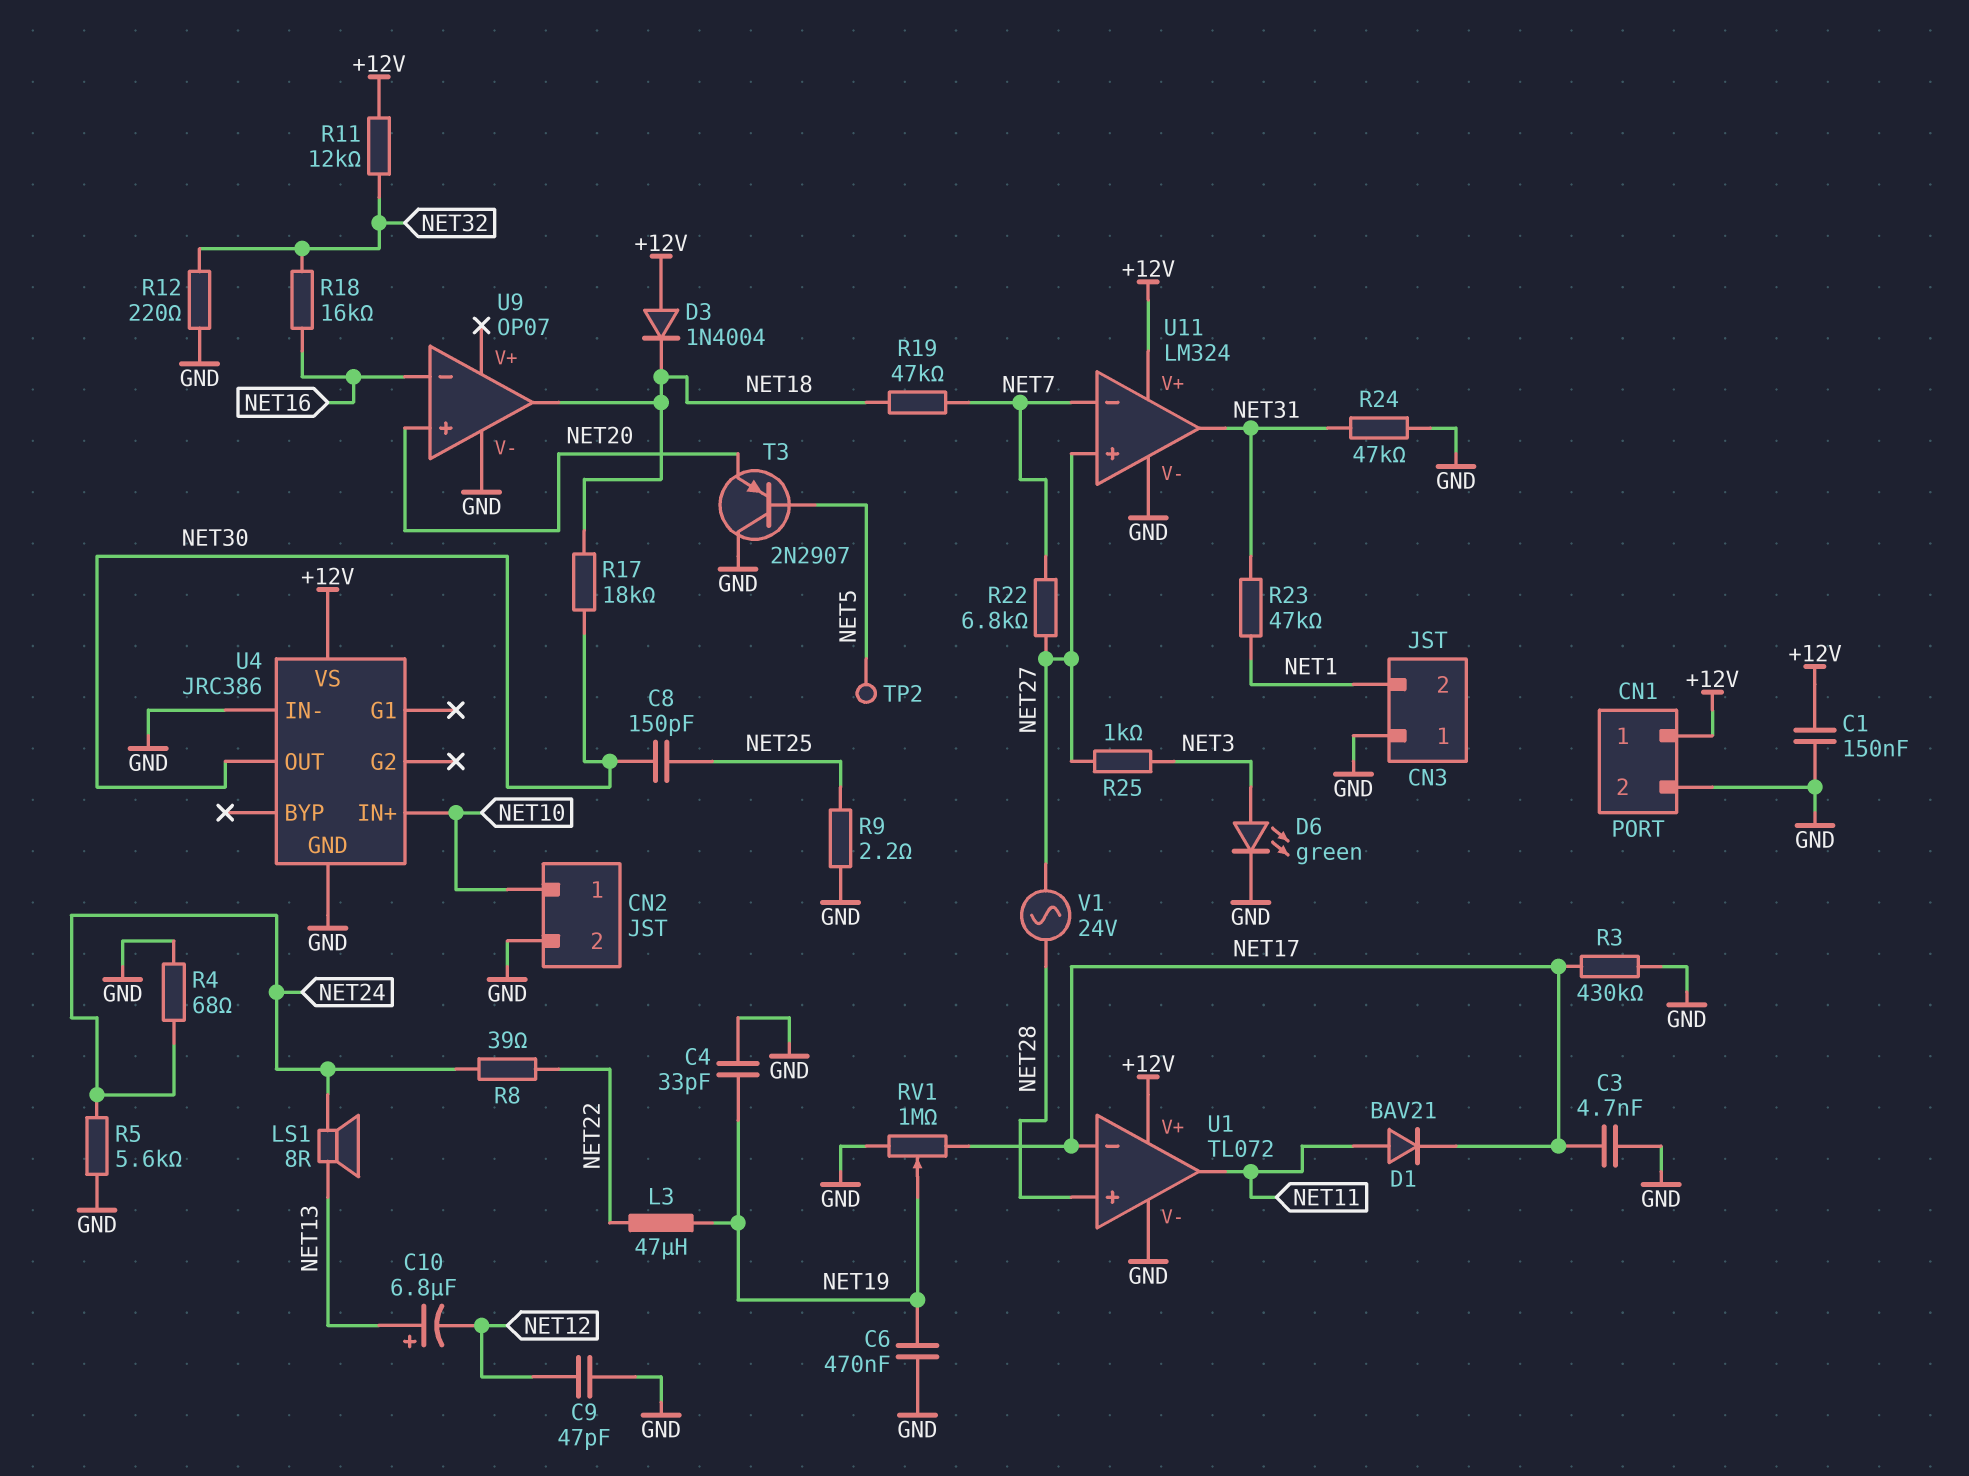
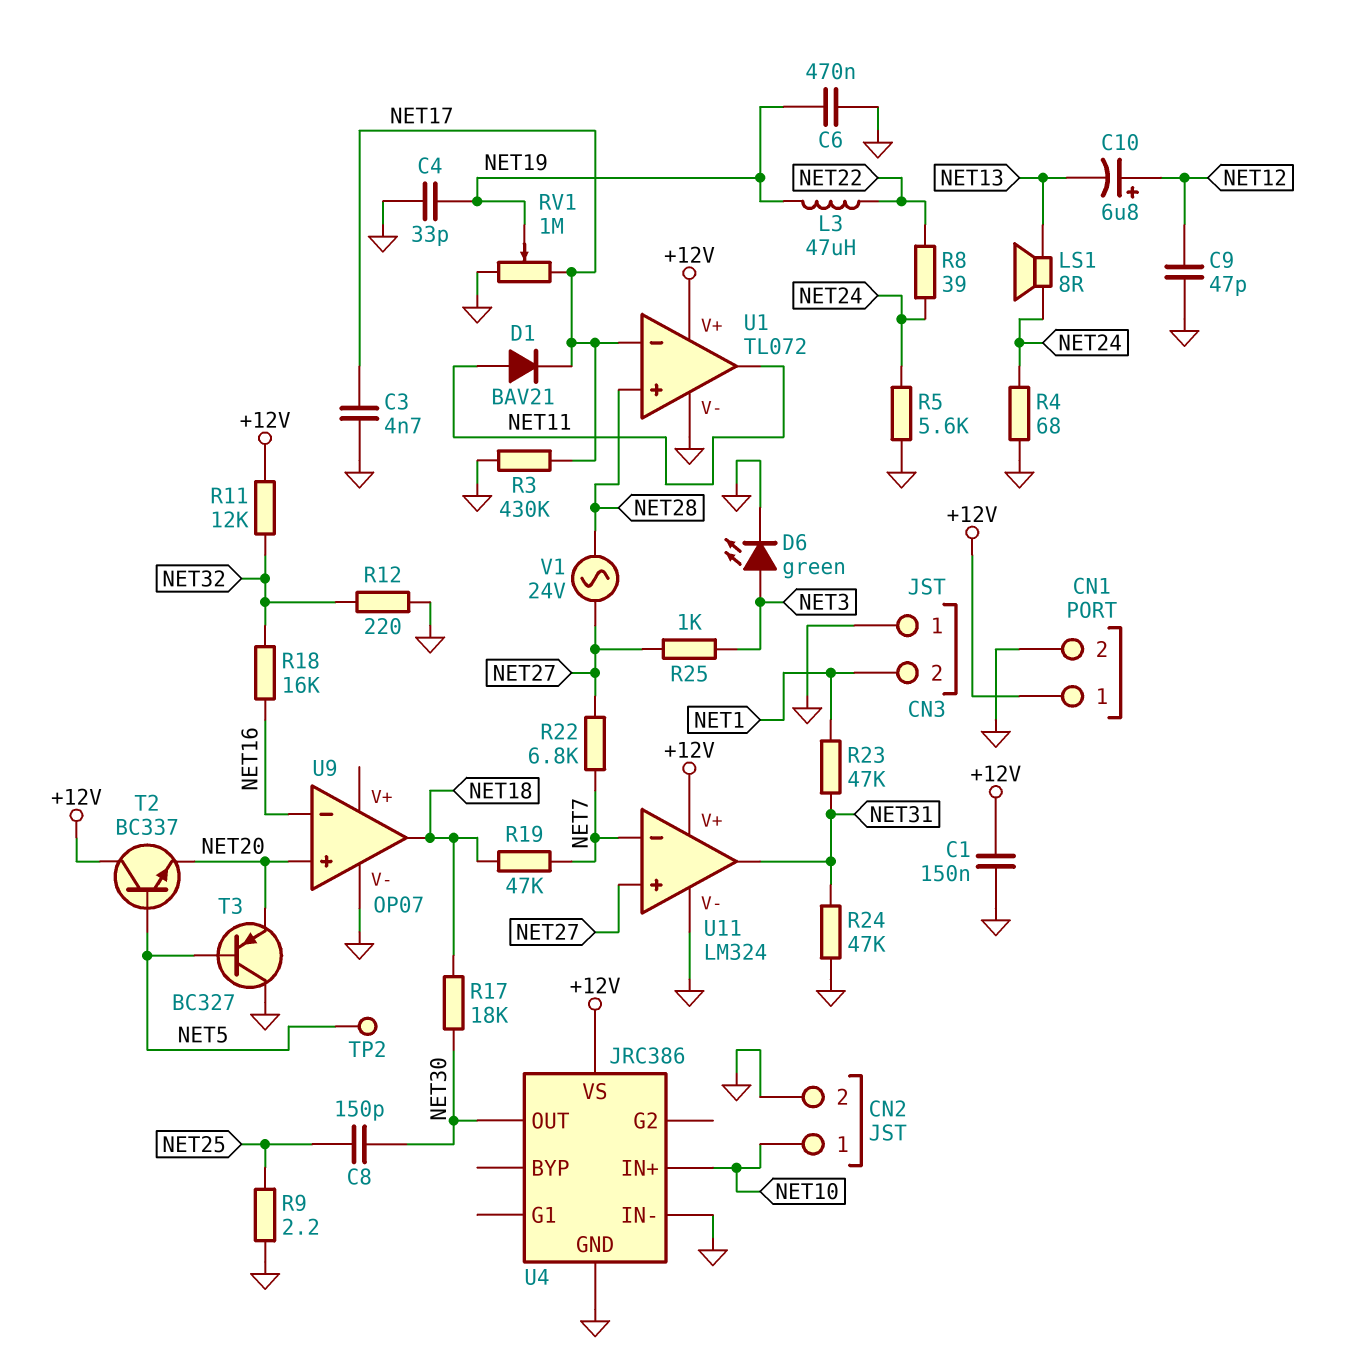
C10: 6.8uF (plus NET13, minus NET12) -> 6.8uF (plus NET12, minus NET13)
D3: diode 1N4004 (A +12V, K NET18) -> none
T2: none -> NPN BC337 (B NET5, C +12V, E NET20)
T3: PNP 2N2907 (B NET5, C GND, E NET20) -> PNP BC327 (B NET5, C GND, E NET20)

